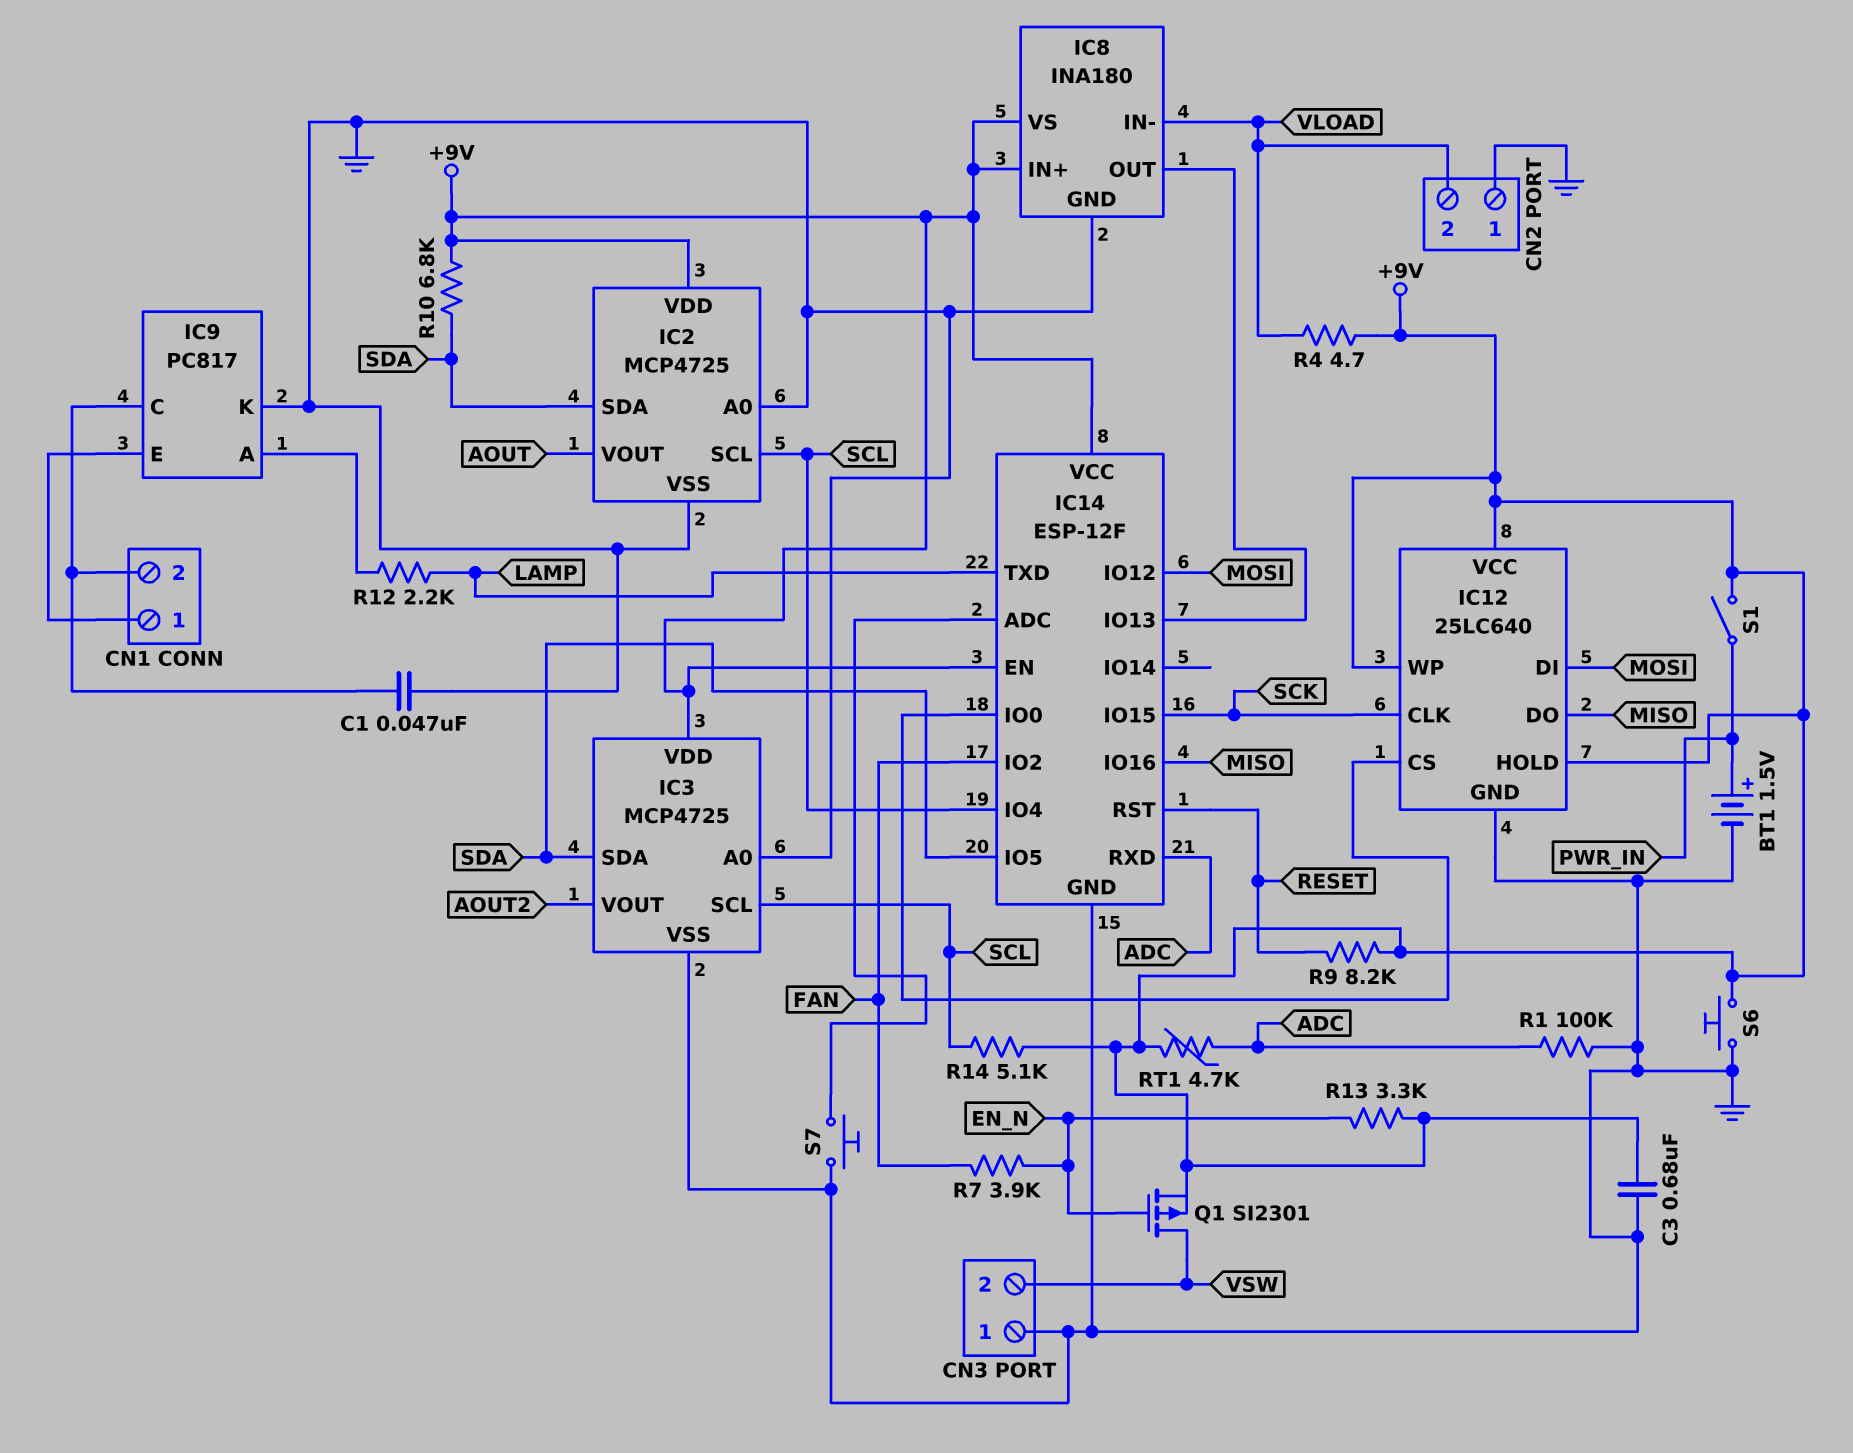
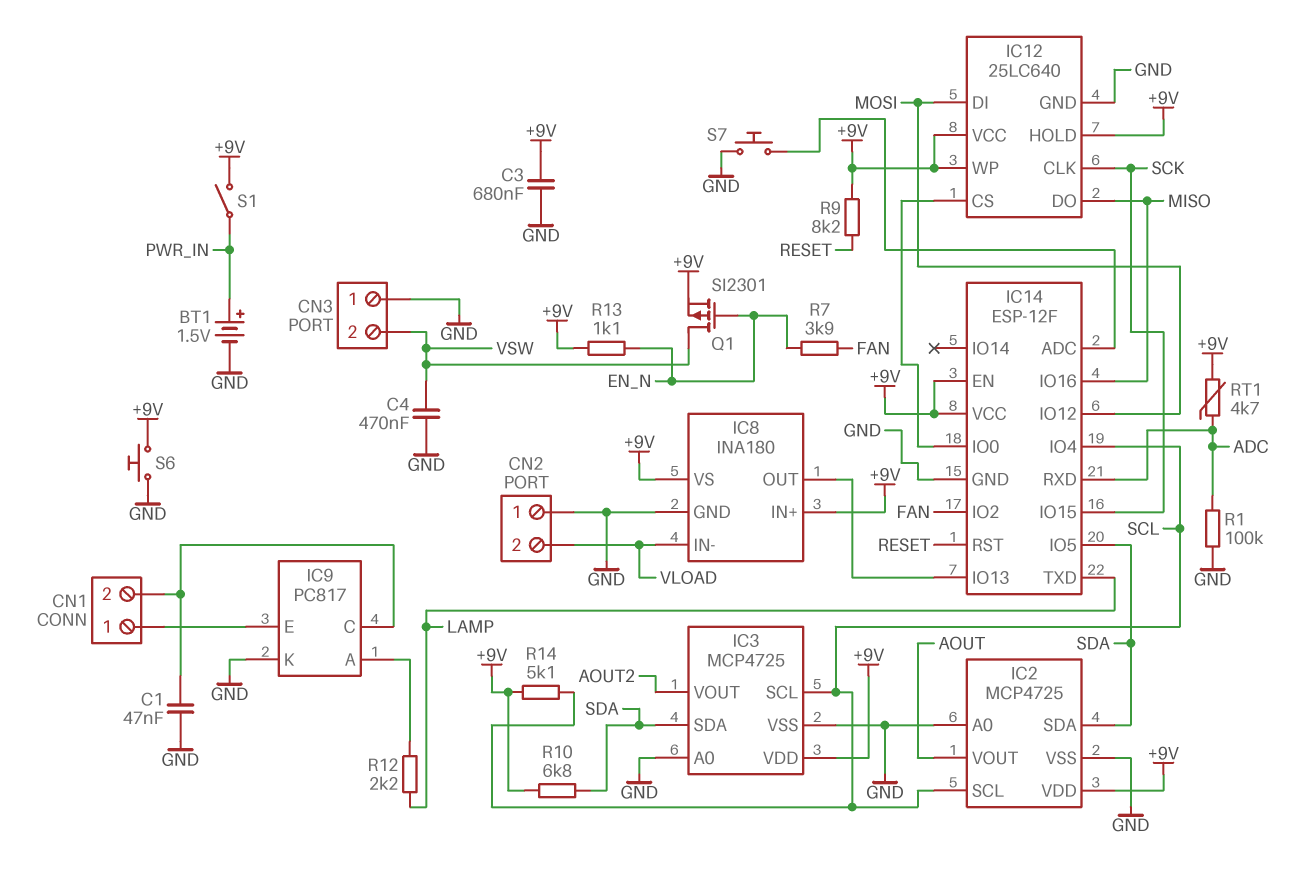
C4: none -> 470nF (GND, VSW)
R4: 4.7 (+9V, VLOAD) -> none
R13: 3.3k (+9V, EN_N) -> 1.1k (+9V, EN_N)

